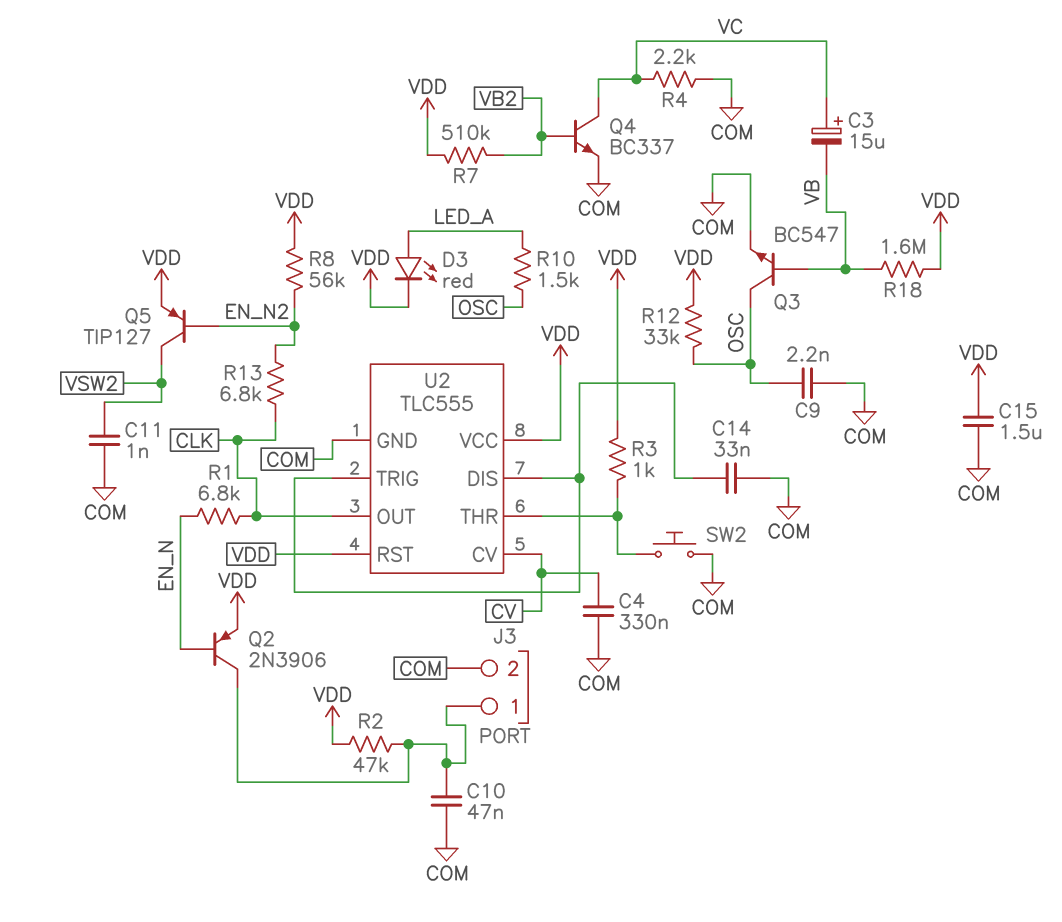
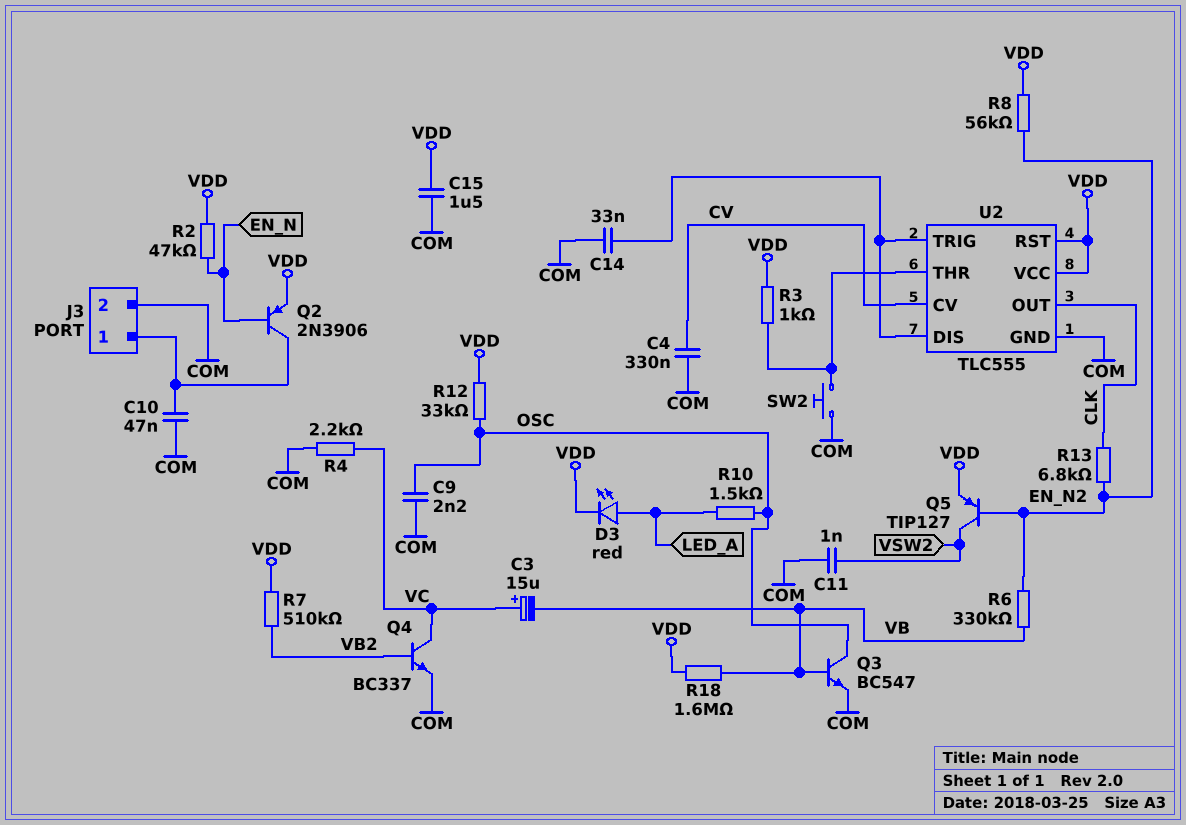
R1: 6.8k (CLK, EN_N) -> none
R2: 47k (J3/1, VDD) -> 47k (EN_N, VDD)
R6: none -> 330k (EN_N2, VB)

